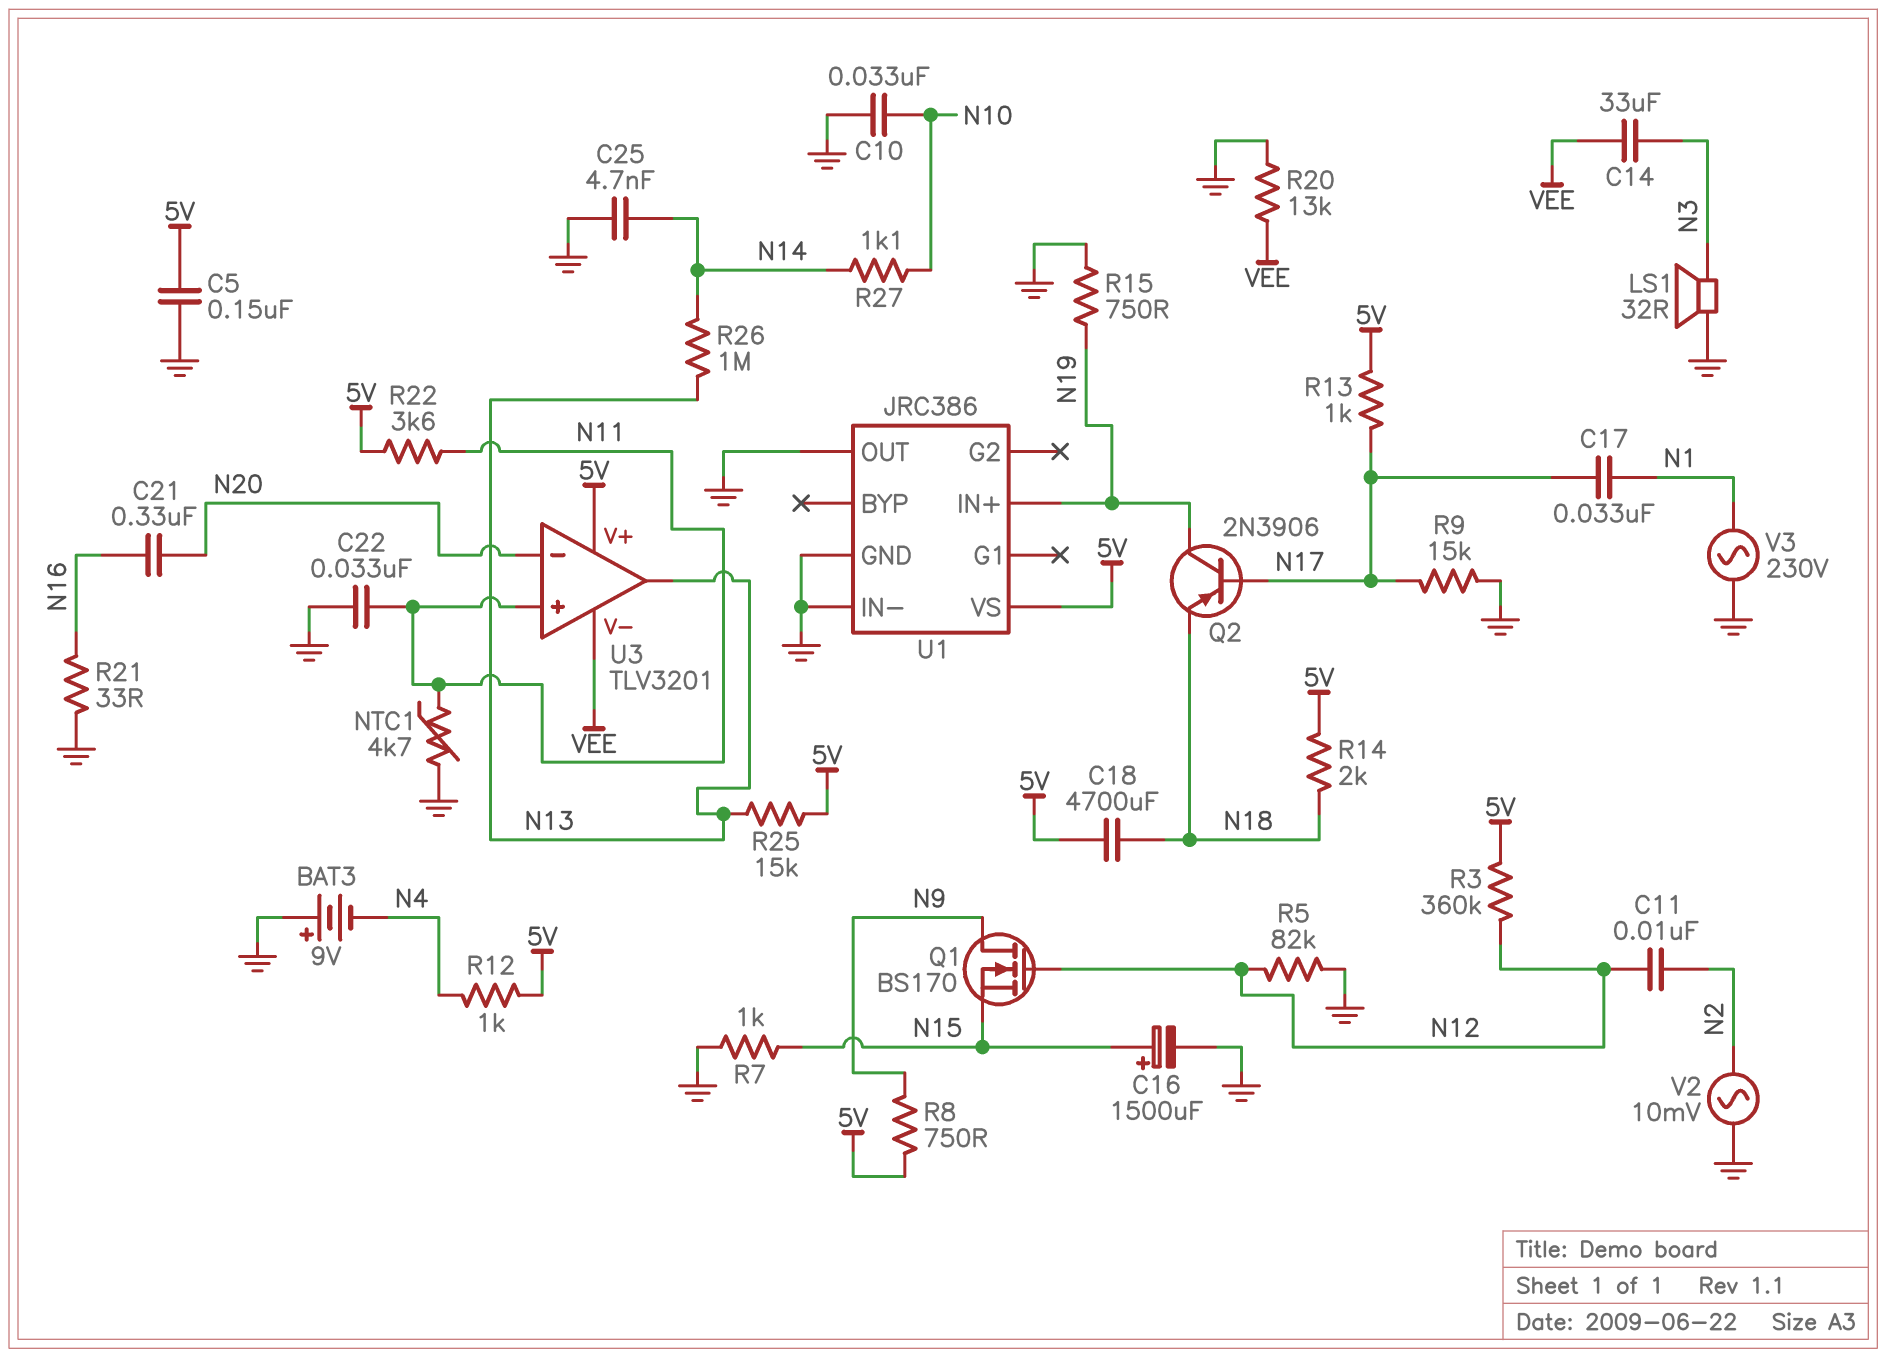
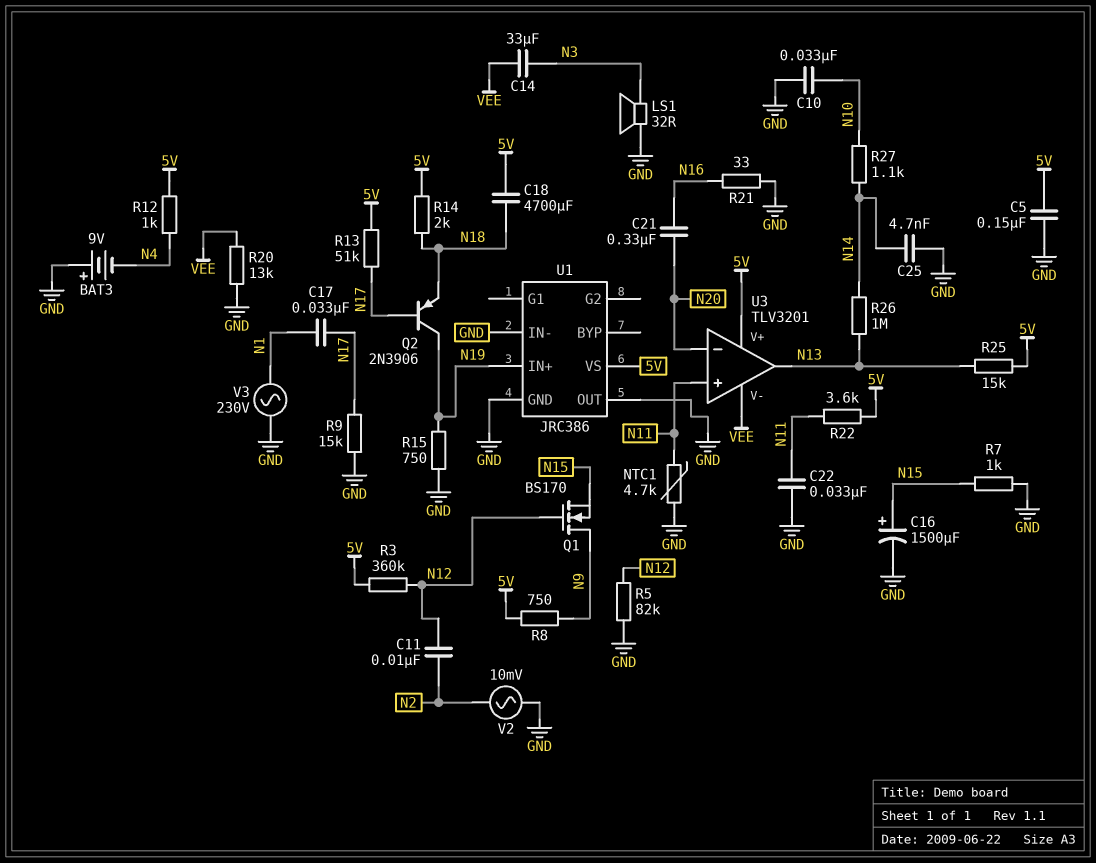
R13: 1k (5V, N17) -> 51k (5V, N17)

